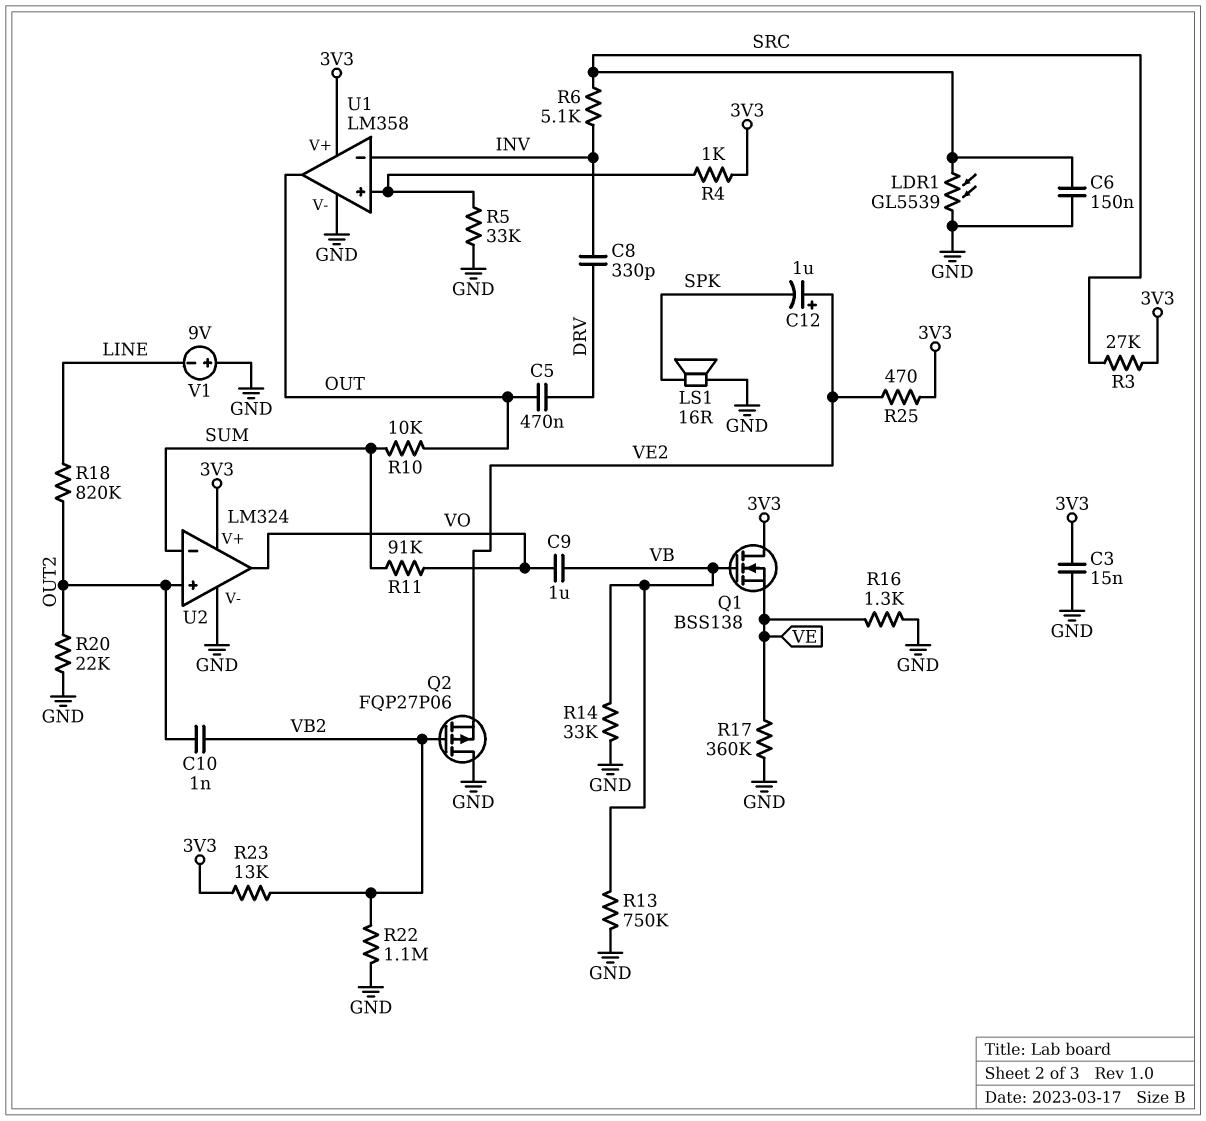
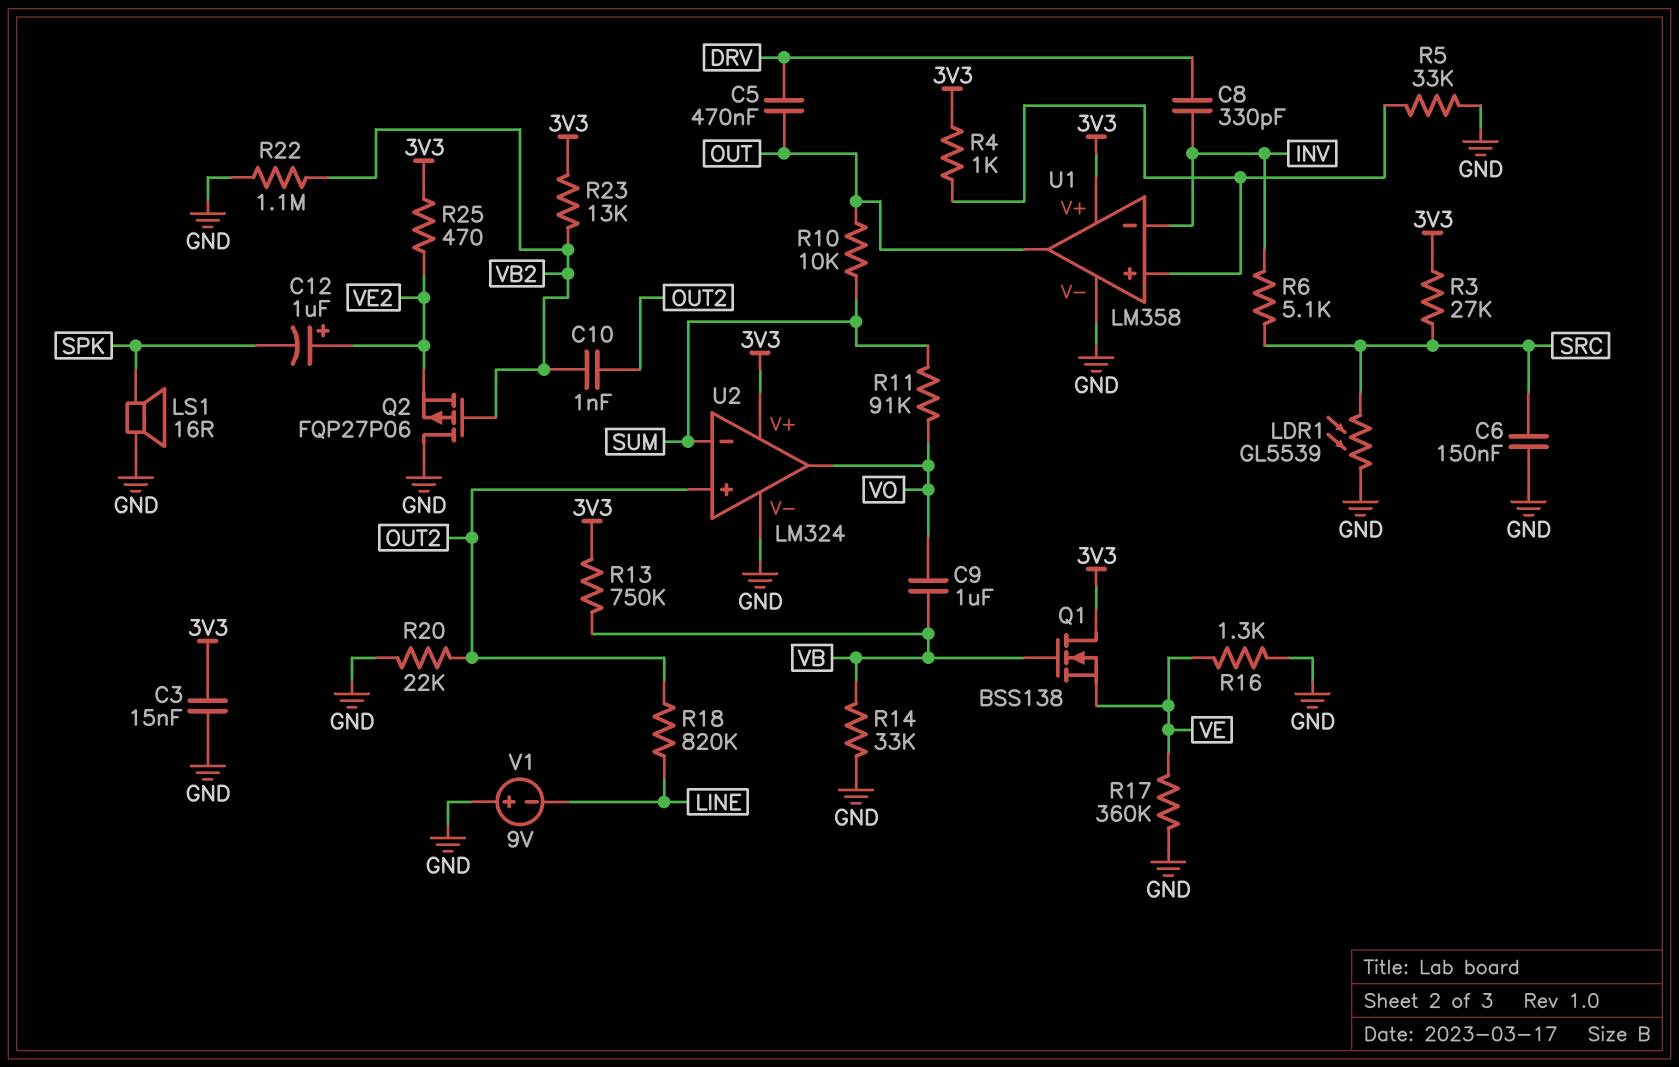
R13: 750k (GND, VB) -> 750k (3V3, VB)

